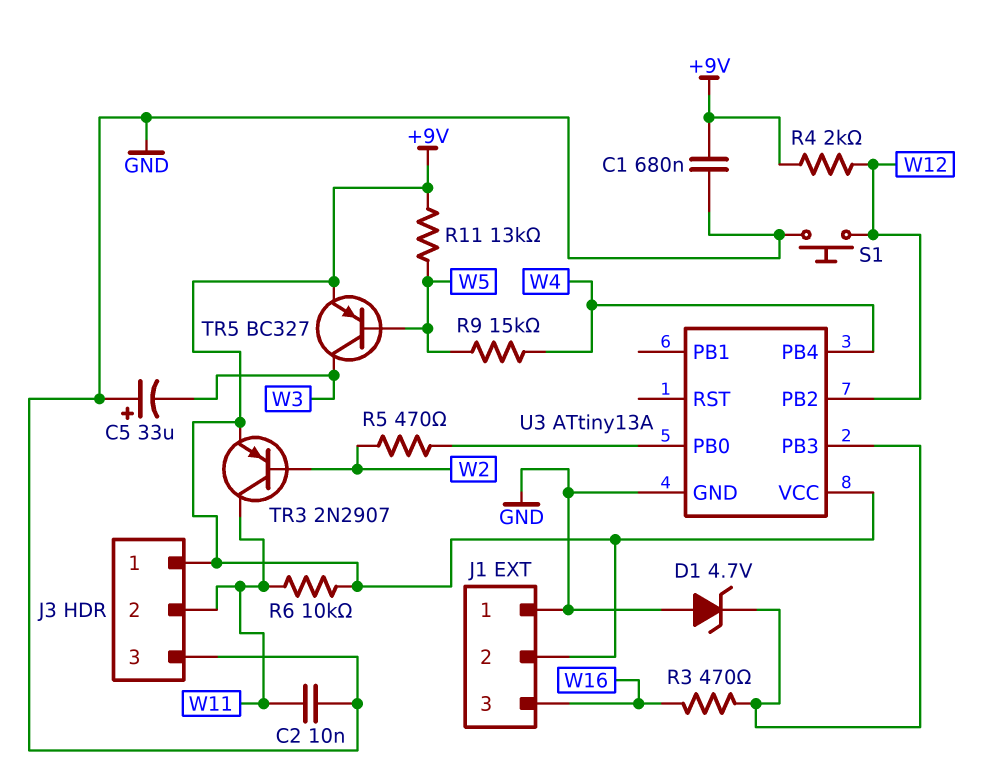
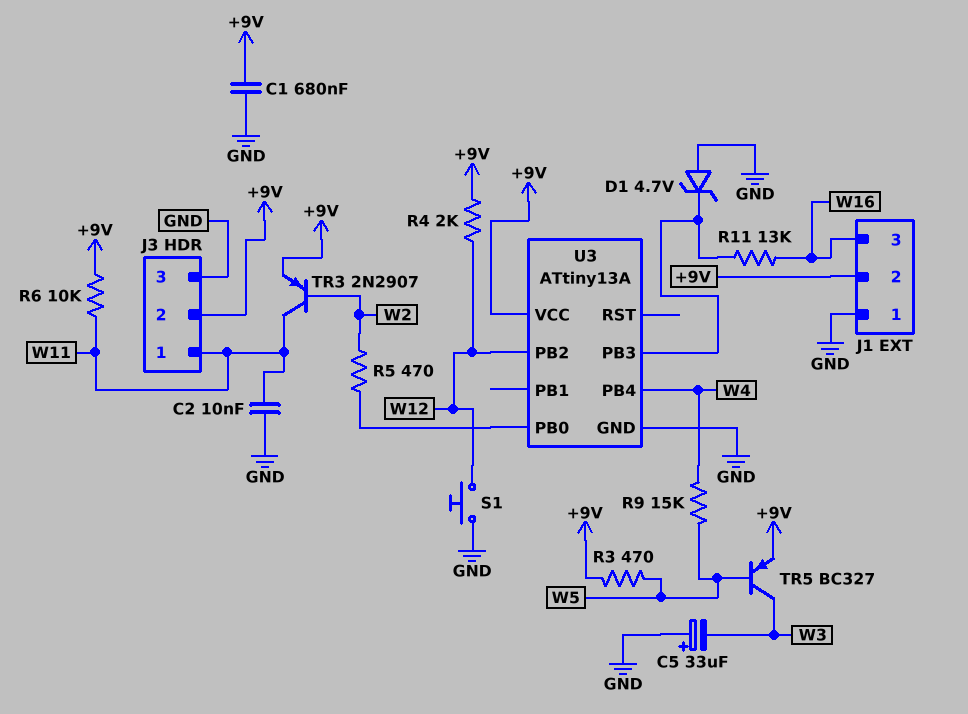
J3 pin 1: +9V -> W11
J3 pin 2: W11 -> +9V
R3: 470 (U3/PB3, W16) -> 470 (+9V, W5)
R11: 13k (+9V, W5) -> 13k (U3/PB3, W16)

